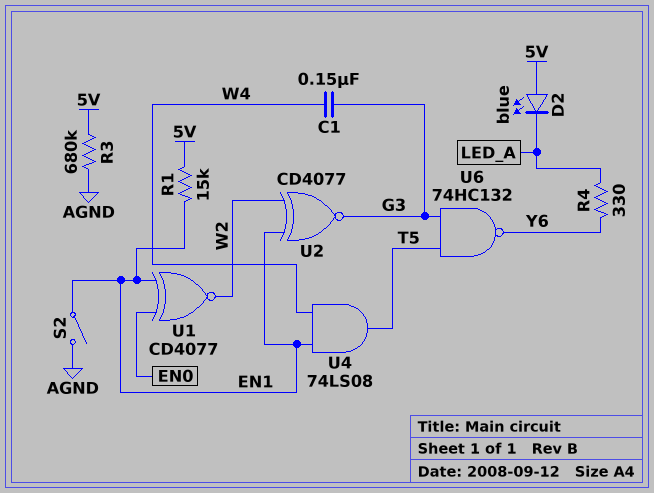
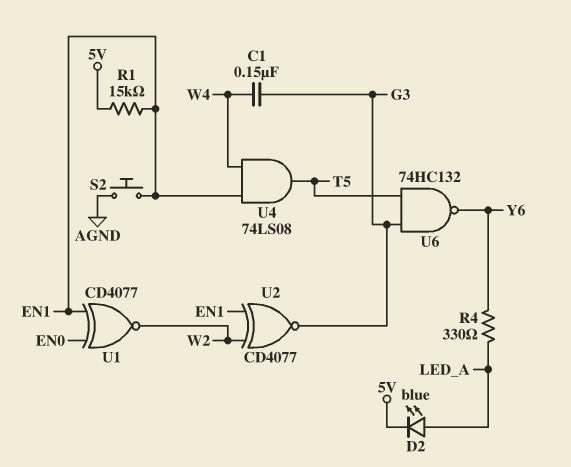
D2: LED blue (A 5V, K LED_A) -> LED blue (A LED_A, K 5V)
R3: 680k (5V, AGND) -> none
S2: switch (AGND, EN1) -> button (AGND, EN1)

